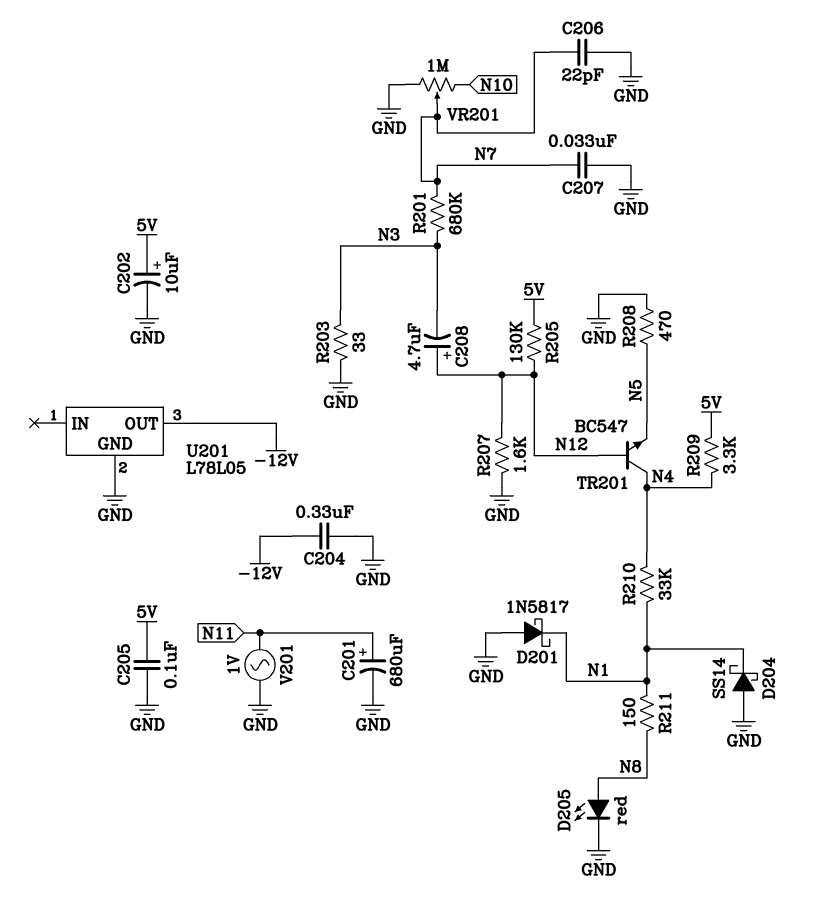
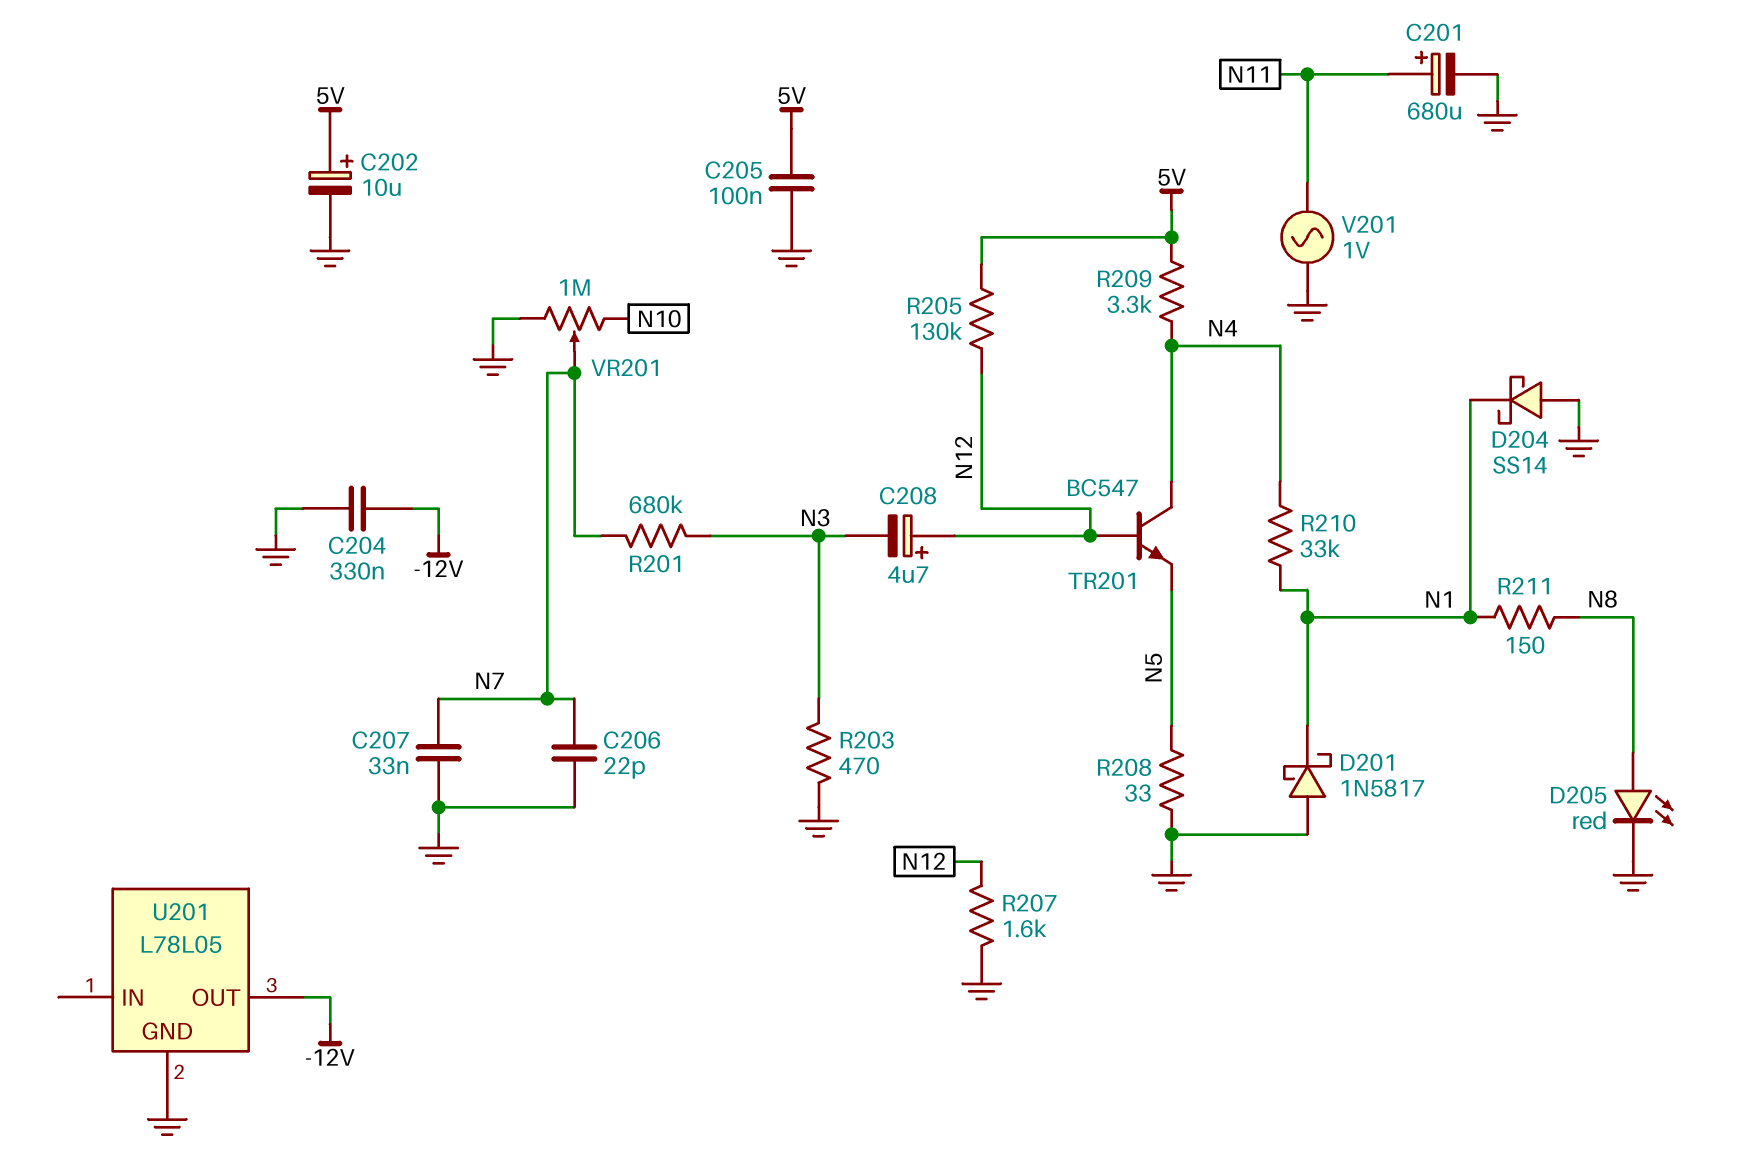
R203: 33 (GND, N3) -> 470 (GND, N3)
R208: 470 (GND, N5) -> 33 (GND, N5)

